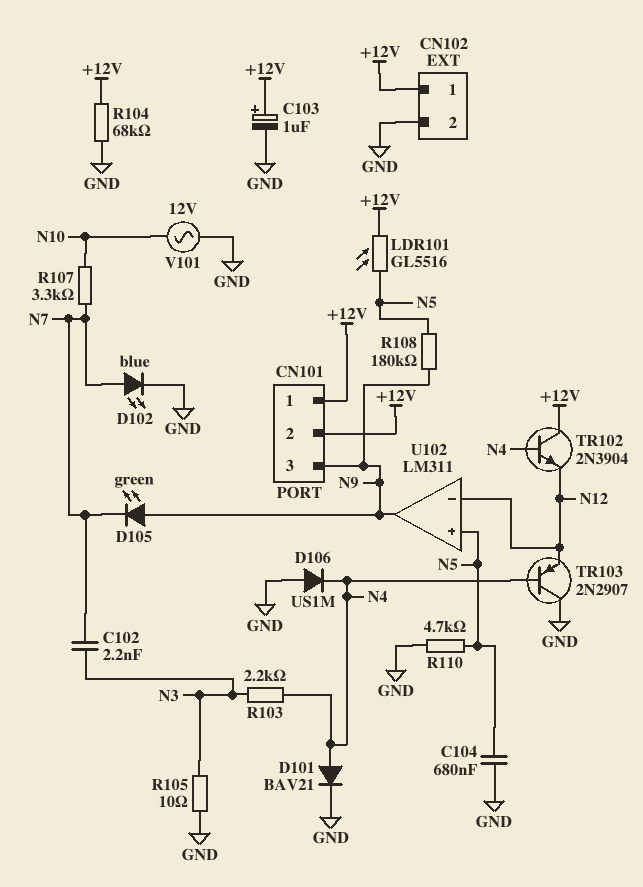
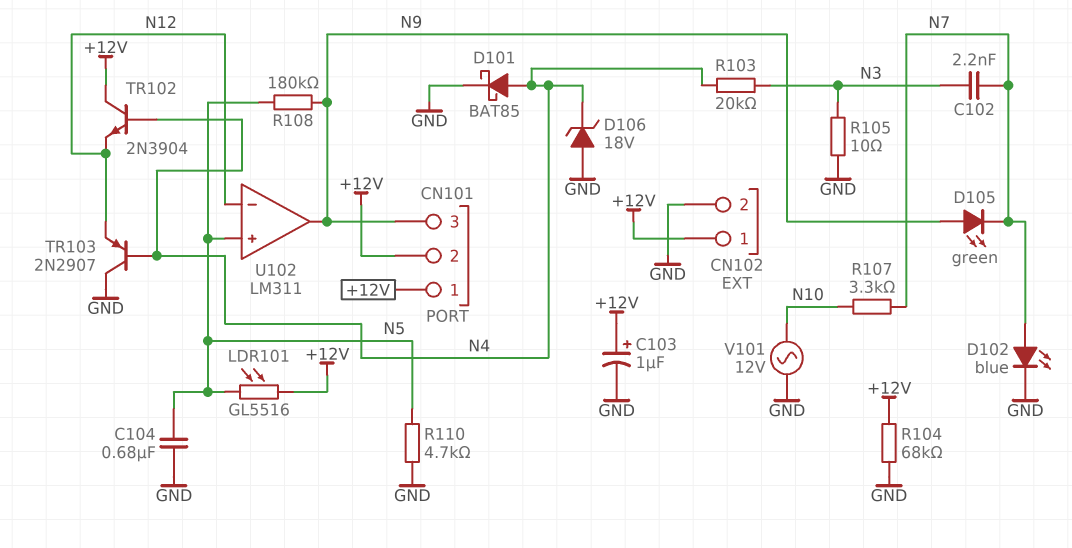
D101: diode BAV21 (A N4, K GND) -> schottky BAT85 (A N4, K GND)
D106: diode US1M (A GND, K N4) -> zener 18V (A GND, K N4)
R103: 2.2k (N3, N4) -> 20k (N3, N4)

